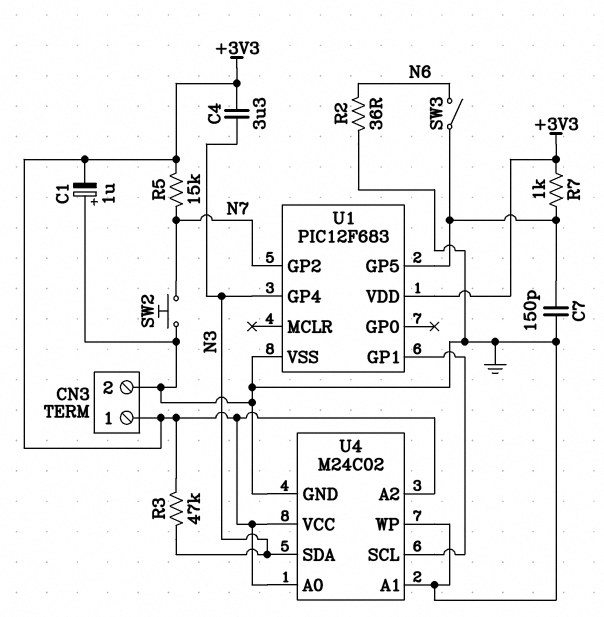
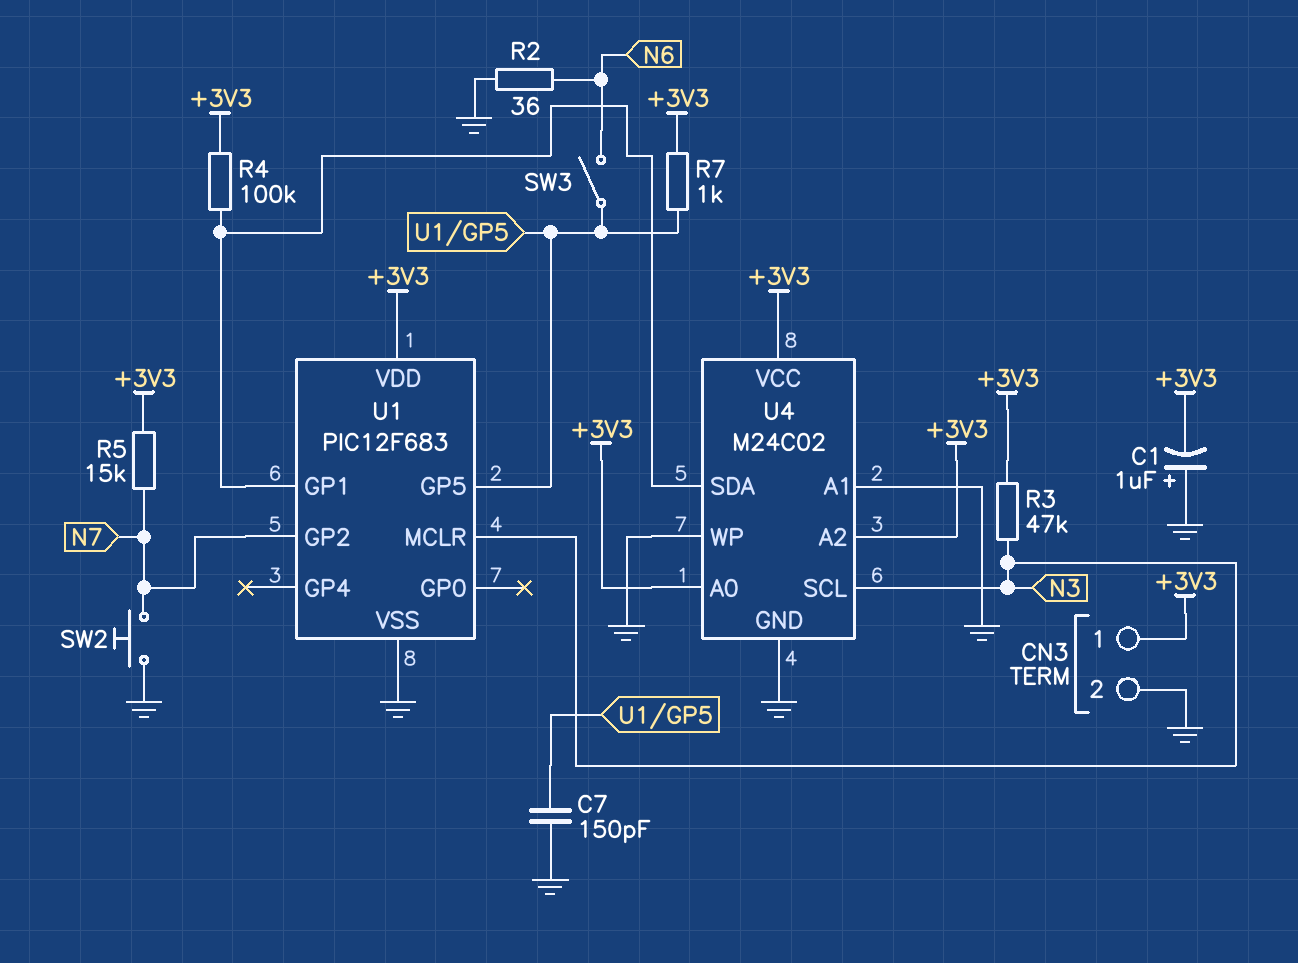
C4: 3.3uF (+3V3, N3) -> none
R4: none -> 100k (+3V3, U1/GP1)
U1 pin GP4: N3 -> none
U1 pin MCLR: none -> N3
U4 pin SCL: U1/GP1 -> N3
U4 pin SDA: N3 -> U1/GP1

